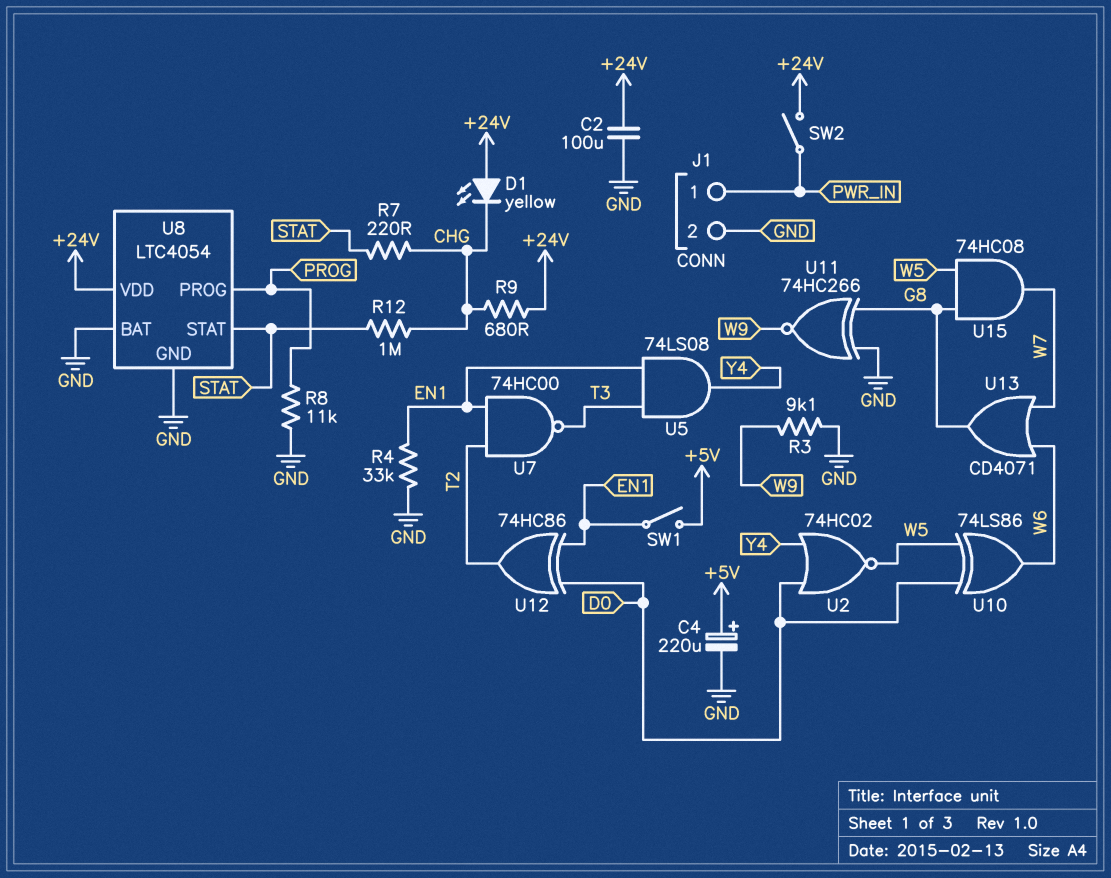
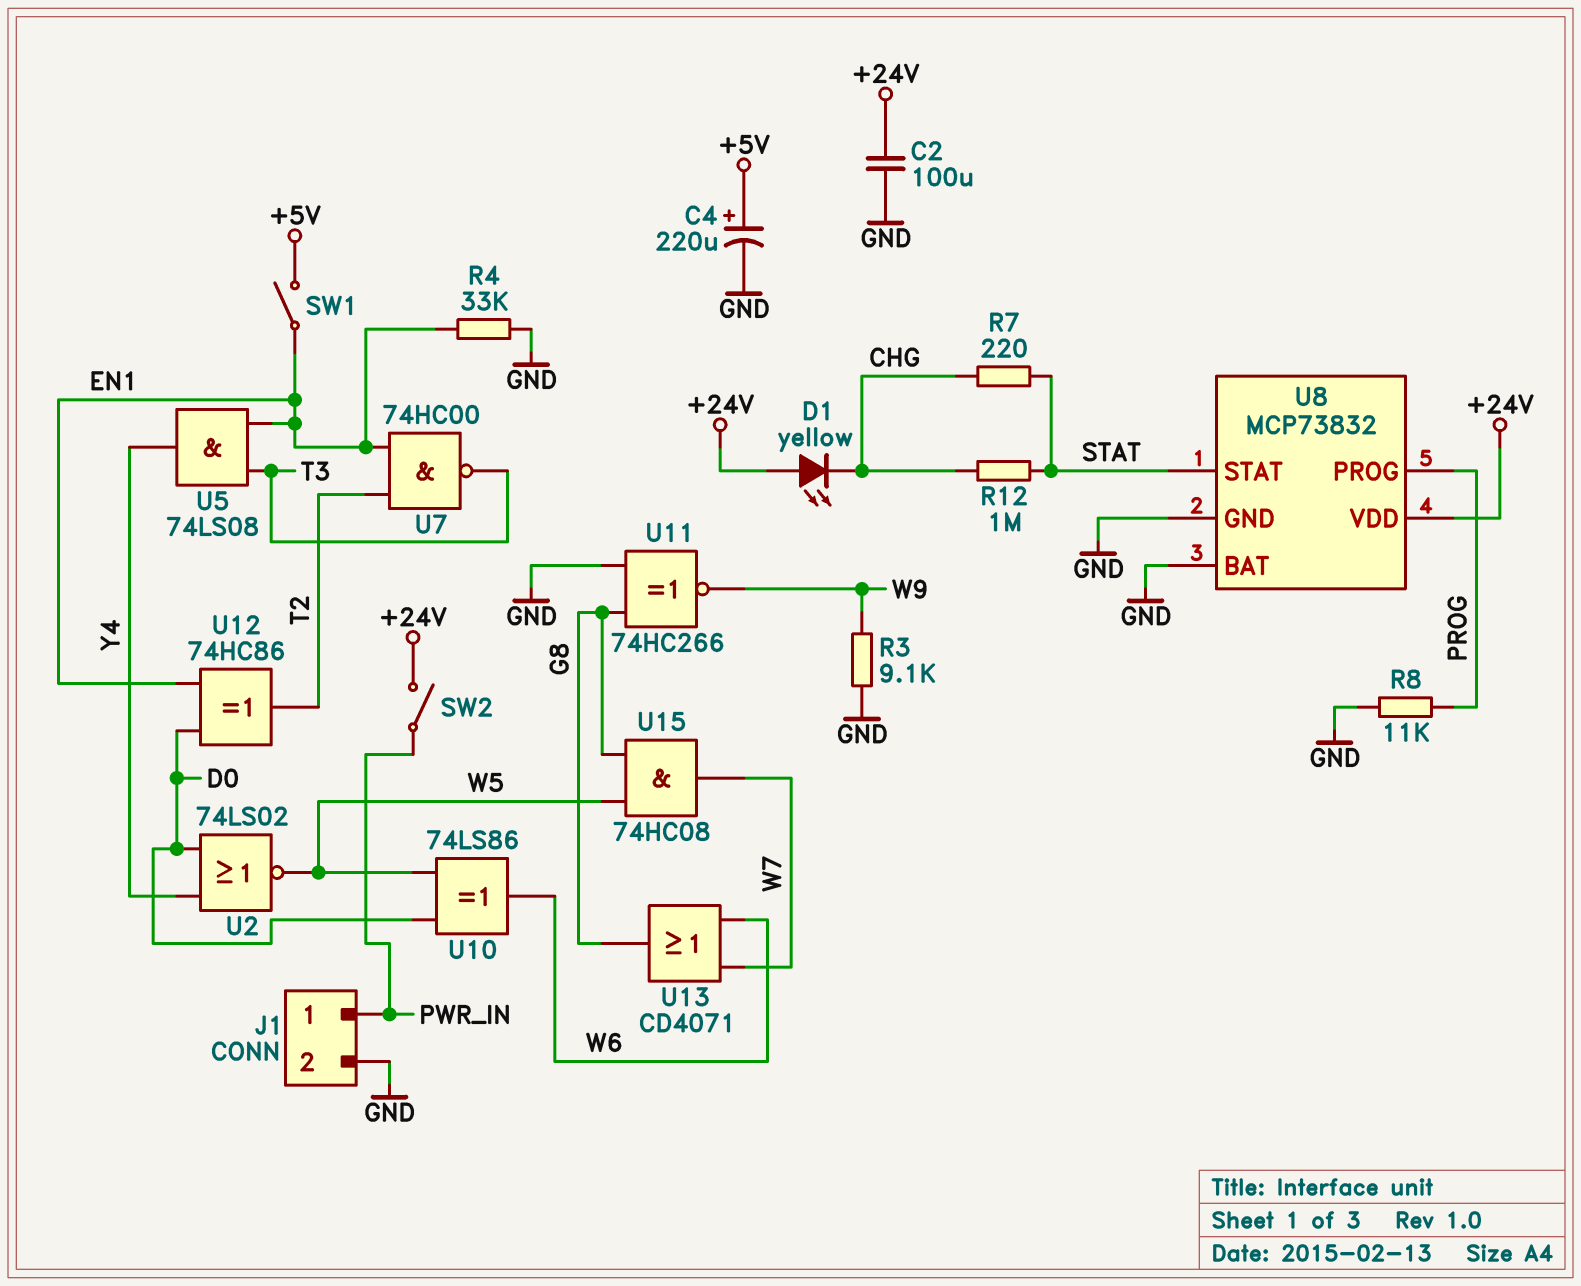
R9: 680 (+24V, CHG) -> none
U2: NOR 74HC02 (in D0, in Y4, out W5) -> NOR 74LS02 (in D0, in Y4, out W5)
U8: LTC4054 -> MCP73832

